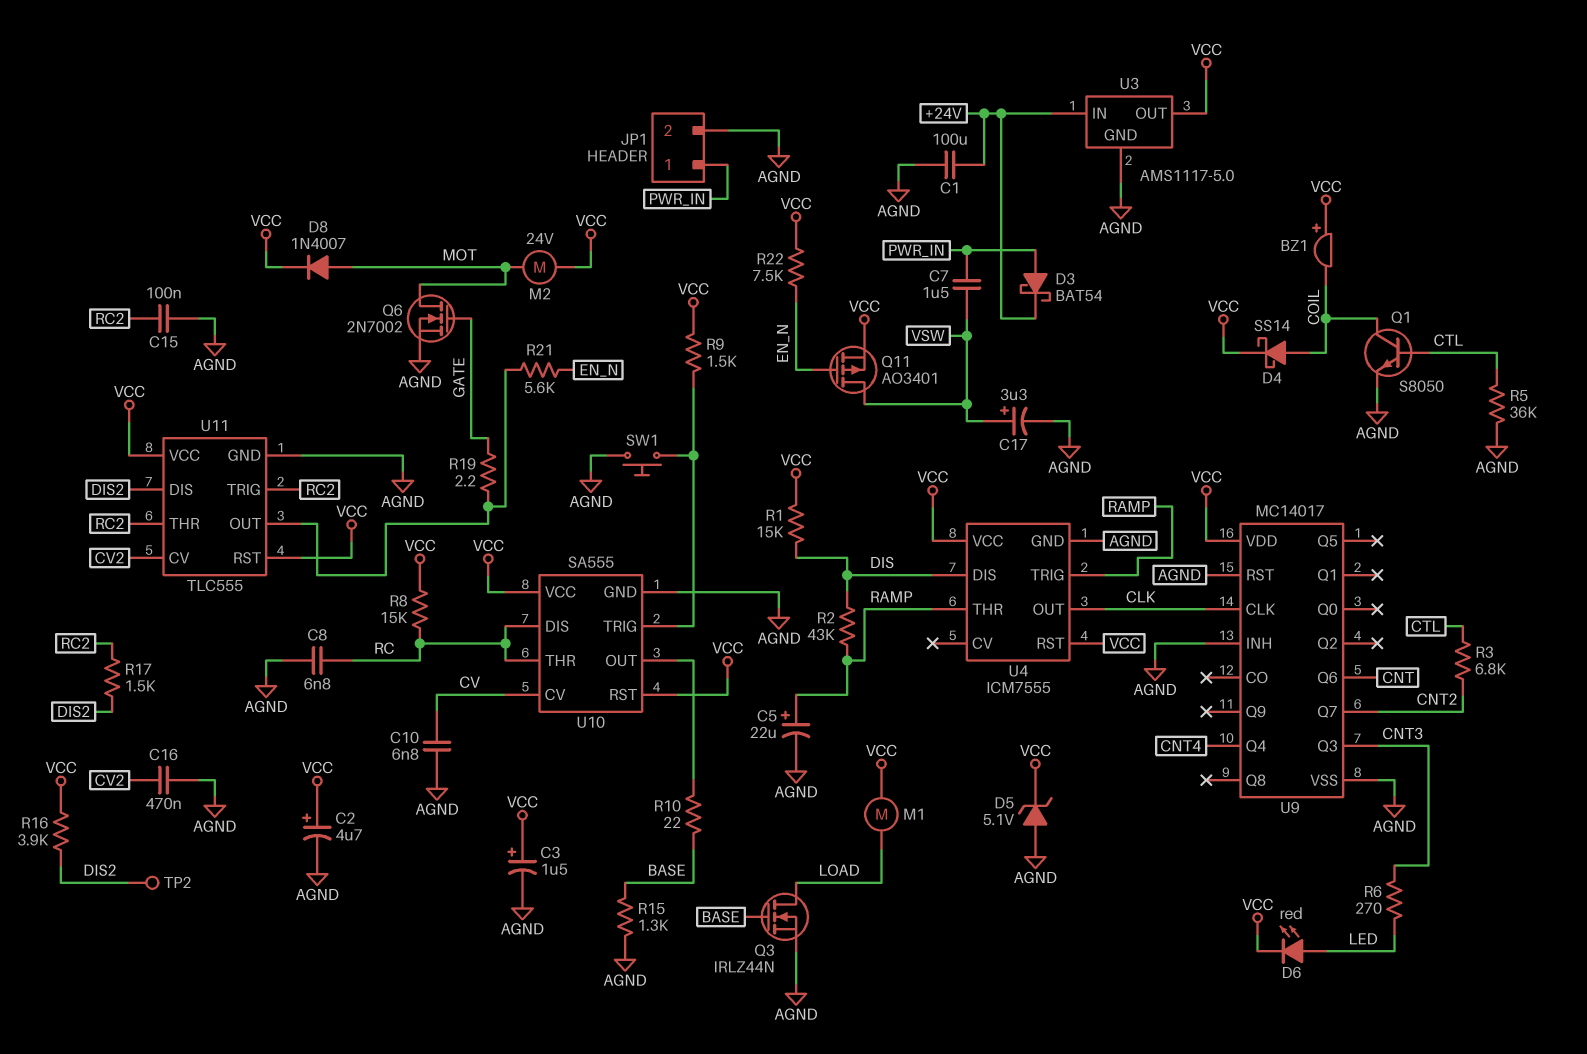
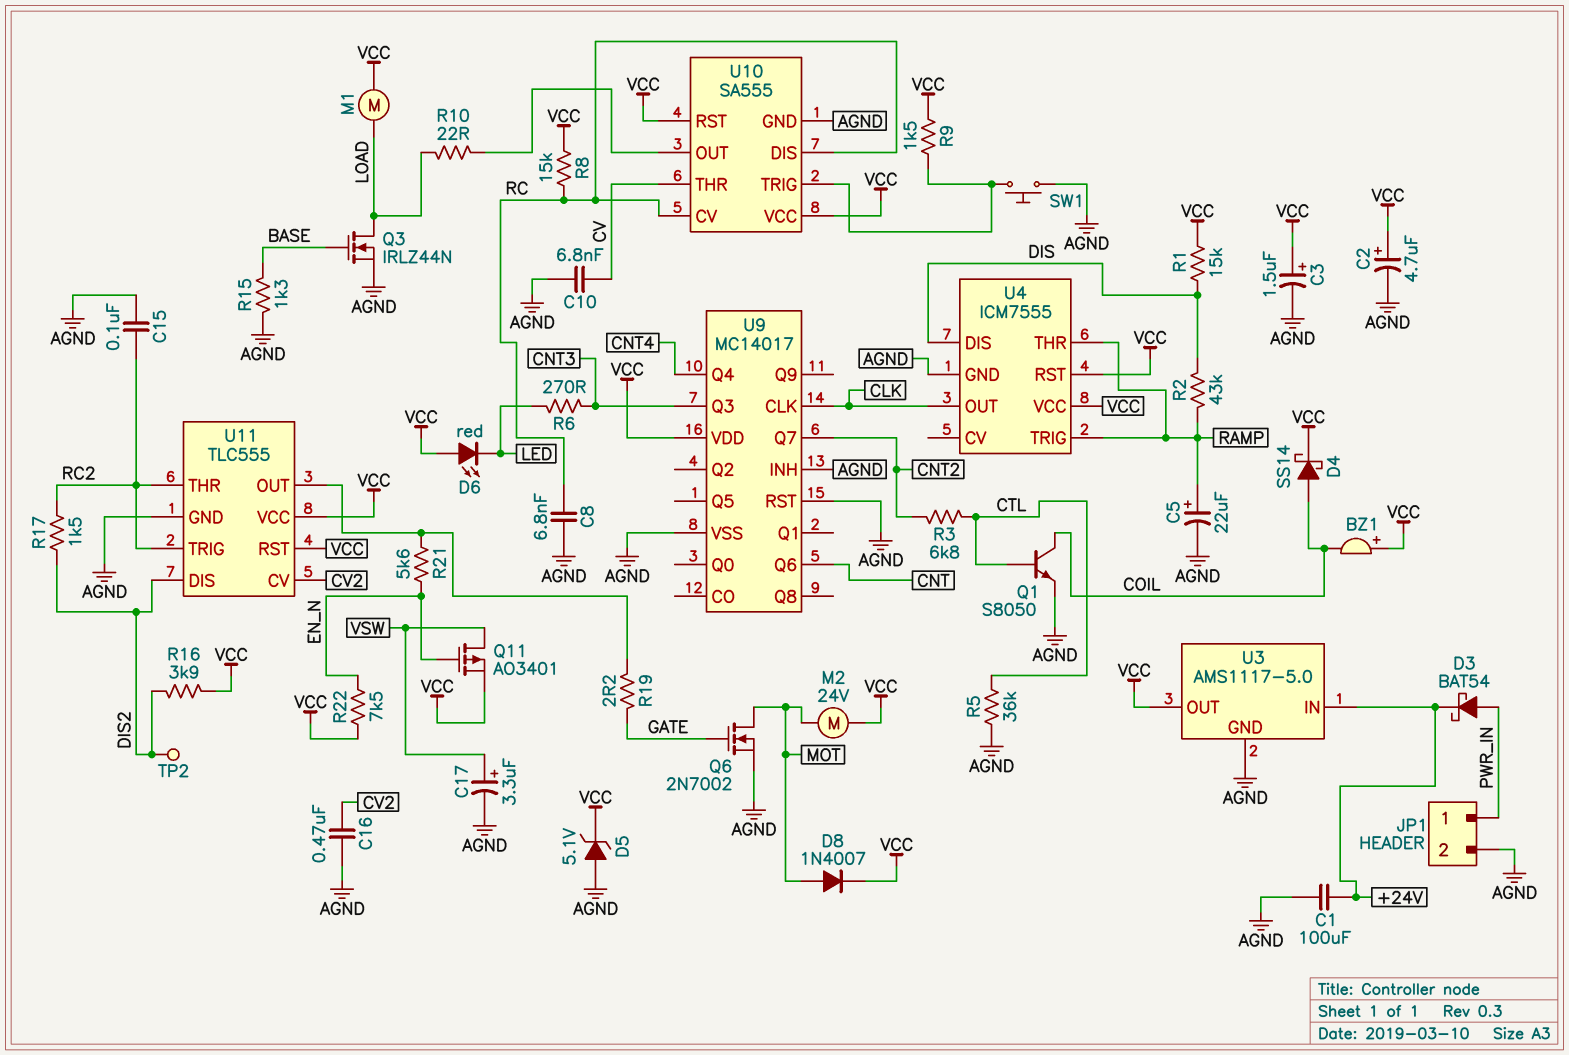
C7: 1.5uF (PWR_IN, VSW) -> none
D6: LED red (A LED, K VCC) -> LED red (A VCC, K LED)
R10: 22 (BASE, U10/OUT) -> 22 (LOAD, U10/OUT)
U10 pin CV: CV -> RC
U10 pin THR: RC -> CV

